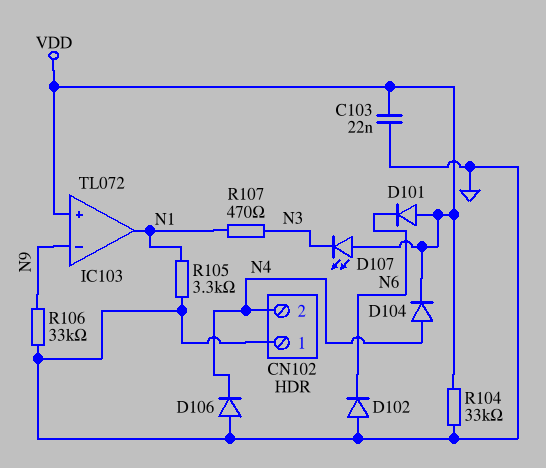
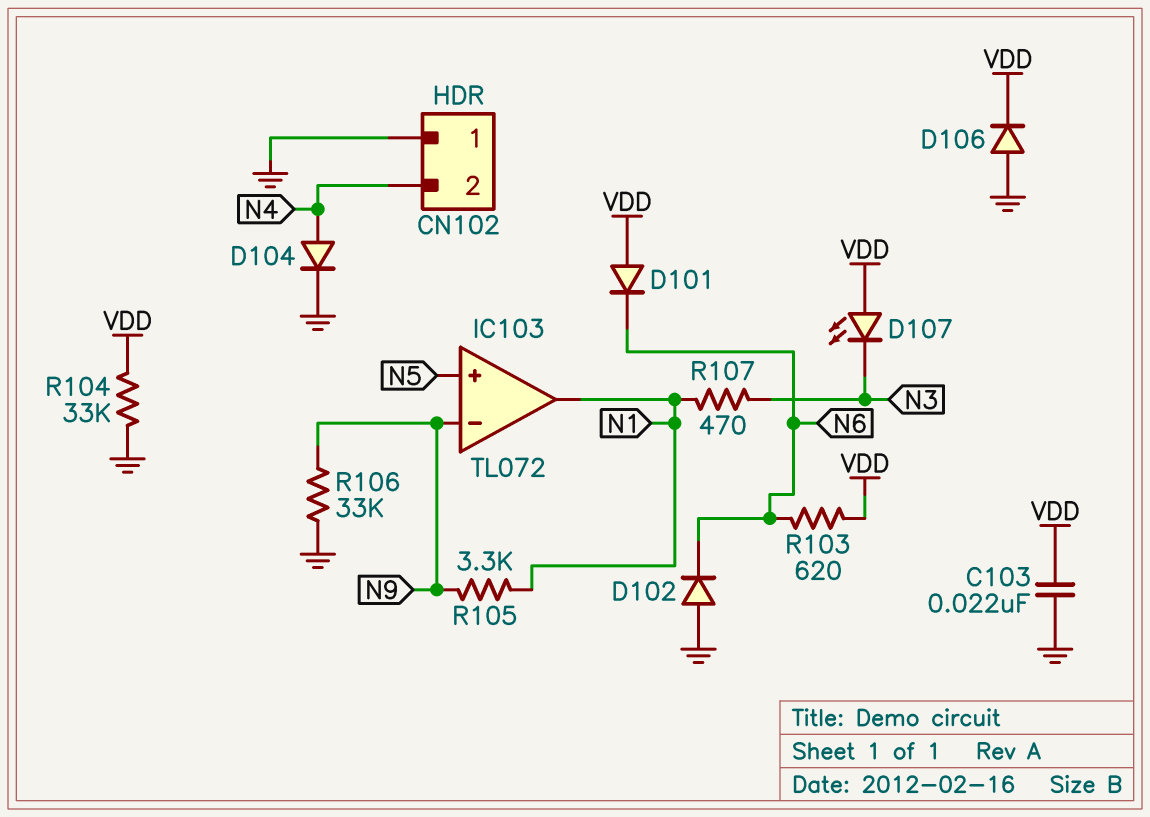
D104: diode (A N4, K VDD) -> diode (A N4, K GND)
D106: diode (A GND, K N4) -> diode (A GND, K VDD)
IC103 pin in+: VDD -> N5
R103: none -> 620 (N6, VDD)
R105: 3.3k (GND, N1) -> 3.3k (N1, N9)

